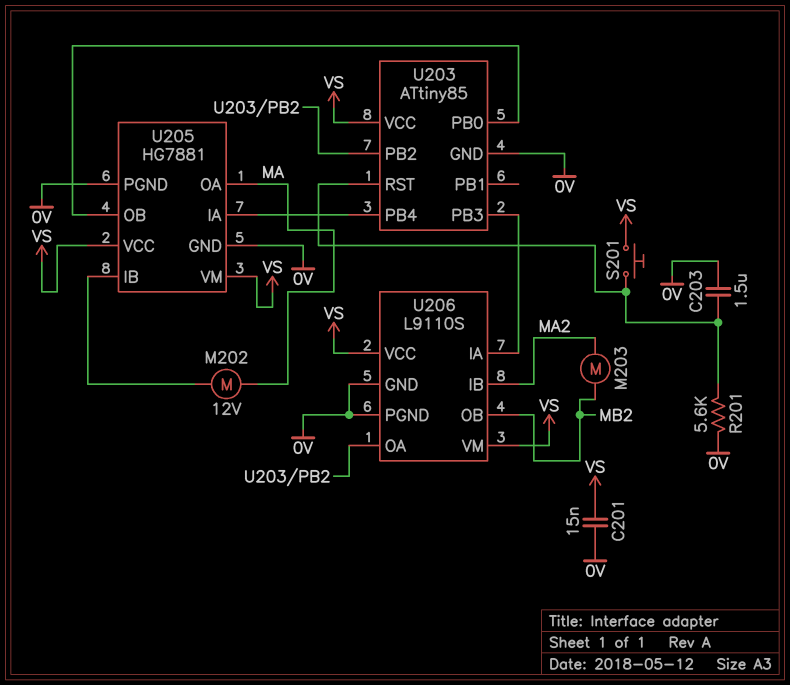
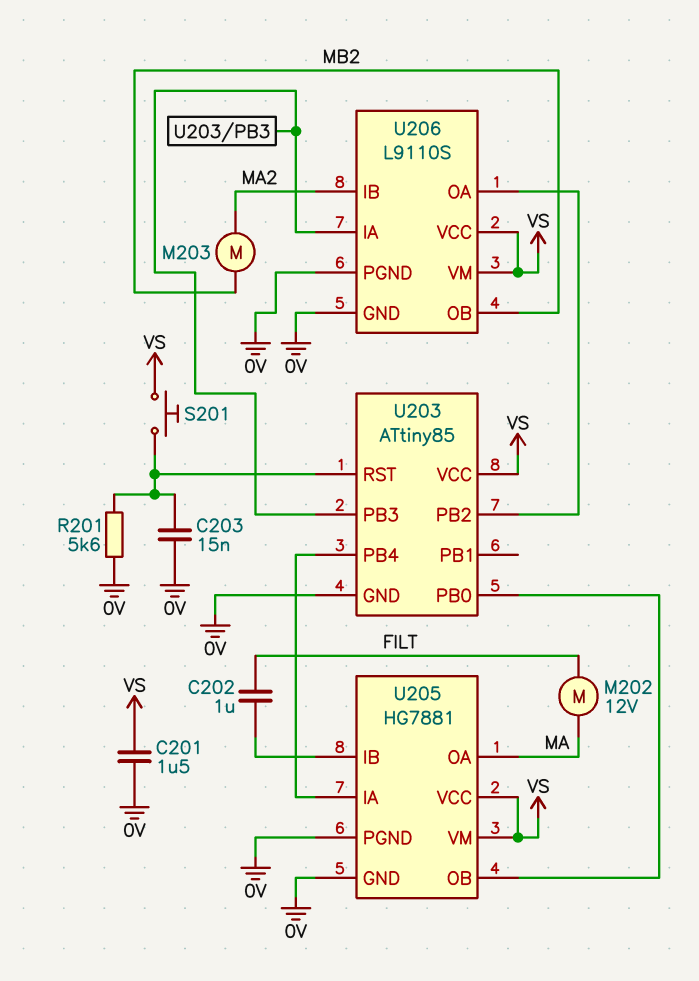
C201: 15nF (0V, VS) -> 1.5uF (0V, VS)
C202: none -> 1uF (FILT, U205/IB)
C203: 1.5uF (0V, U203/RST) -> 15nF (0V, U203/RST)
M202: motor 12V (MA, U205/IB) -> motor 12V (FILT, MA)

